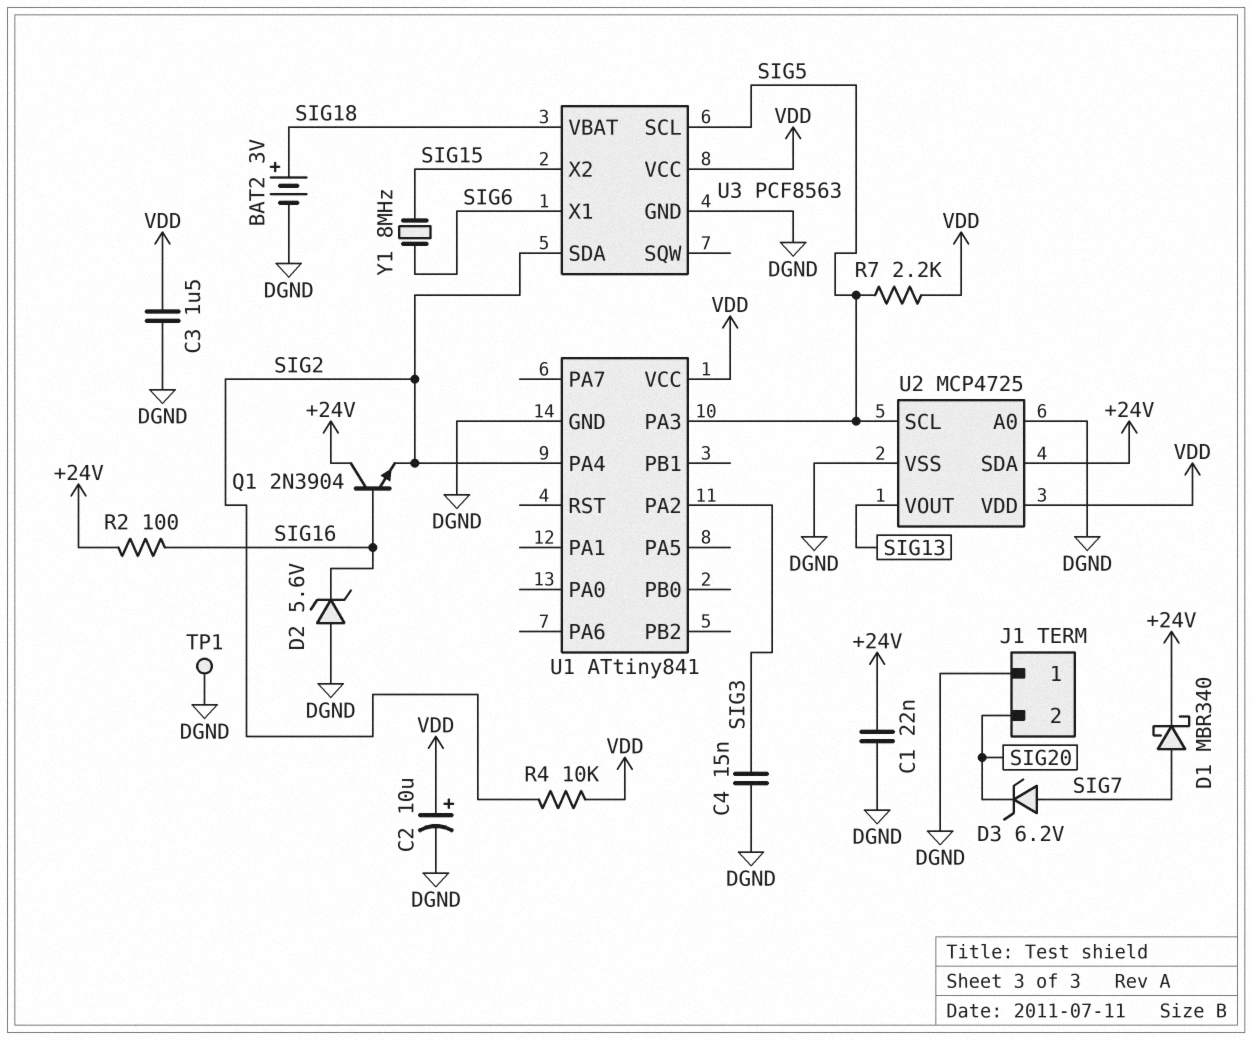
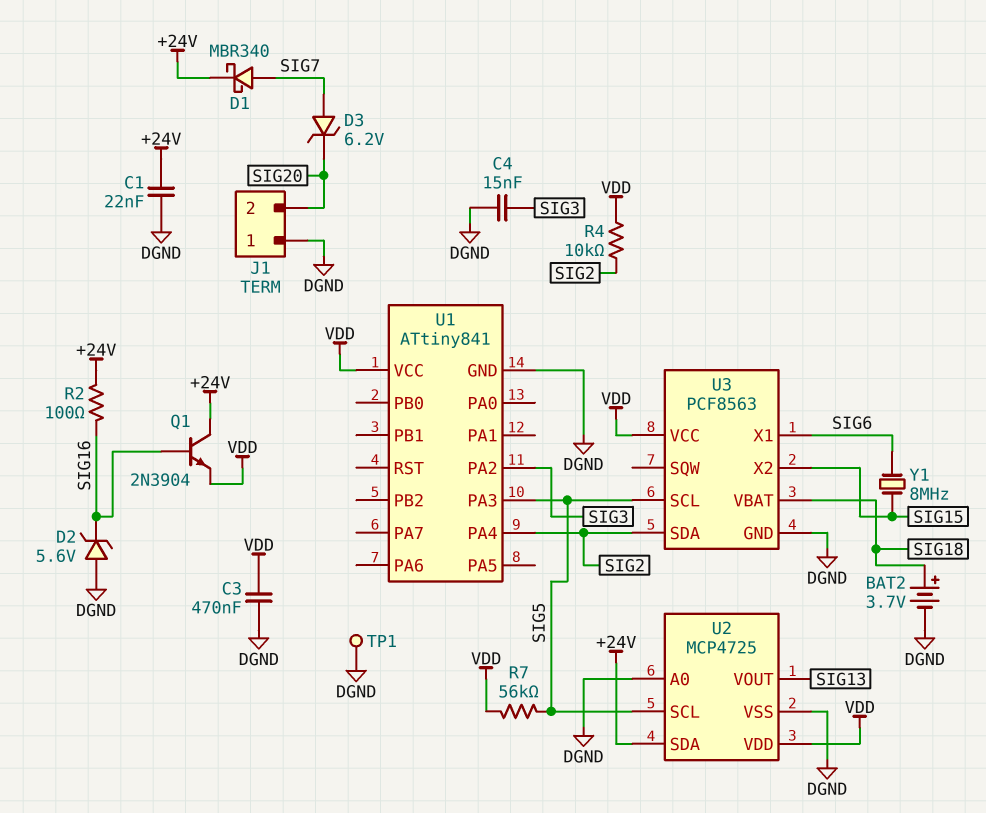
BAT2: 3V (plus SIG18, minus DGND) -> 3.7V (plus SIG18, minus DGND)
C2: 10uF (plus VDD, minus DGND) -> none
C3: 1.5uF (DGND, VDD) -> 470nF (DGND, VDD)
Q1: NPN 2N3904 (B SIG16, C +24V, E SIG2) -> NPN 2N3904 (B SIG16, C +24V, E VDD)
R7: 2.2k (SIG5, VDD) -> 56k (SIG5, VDD)

